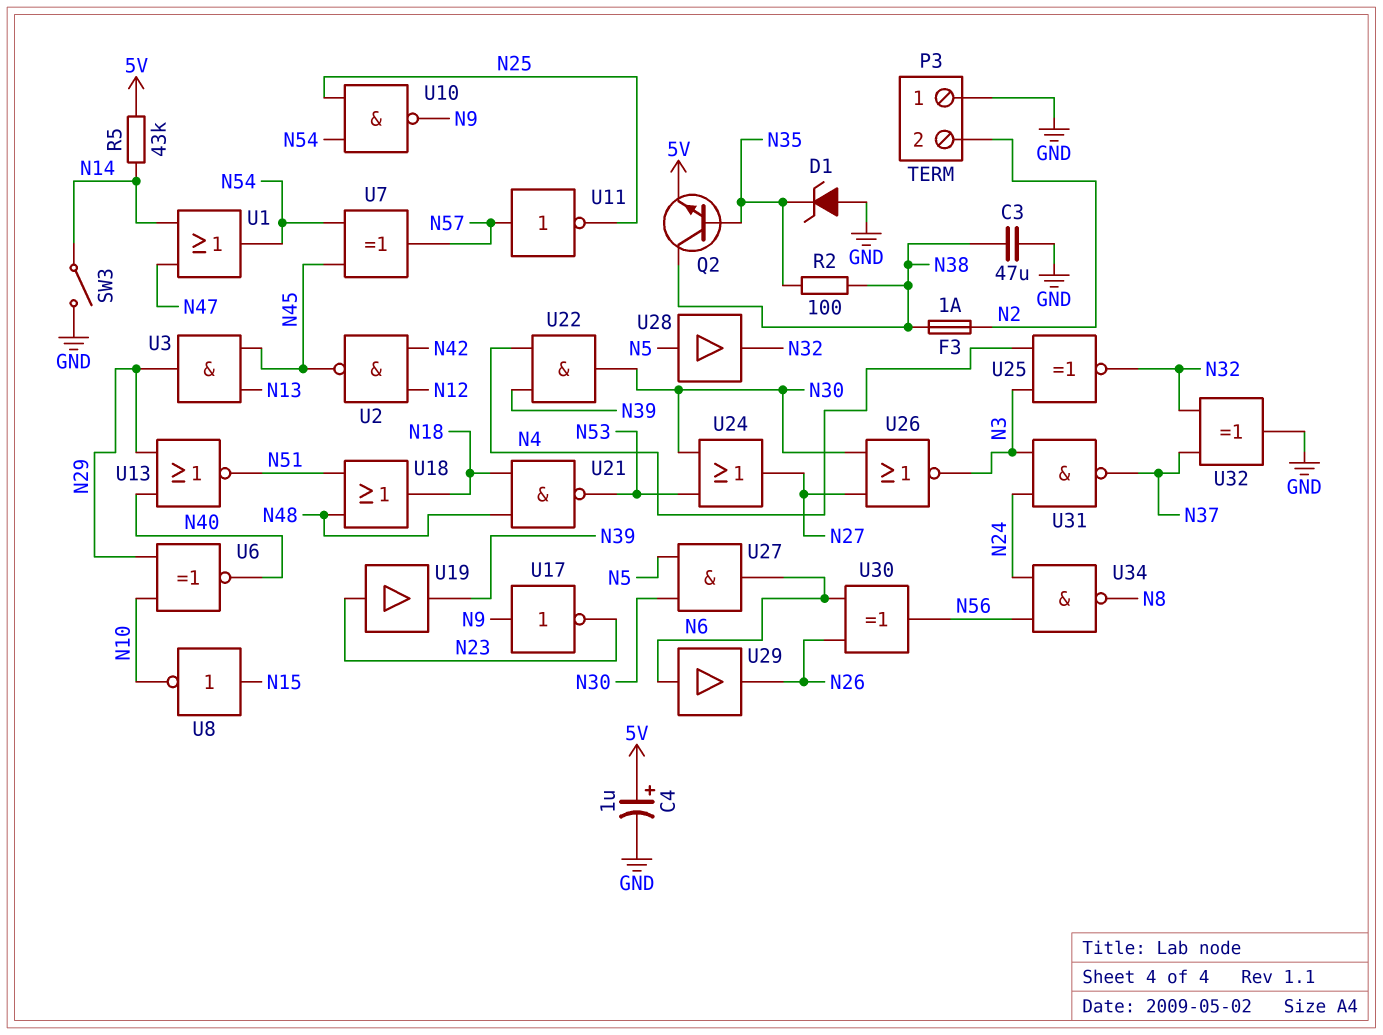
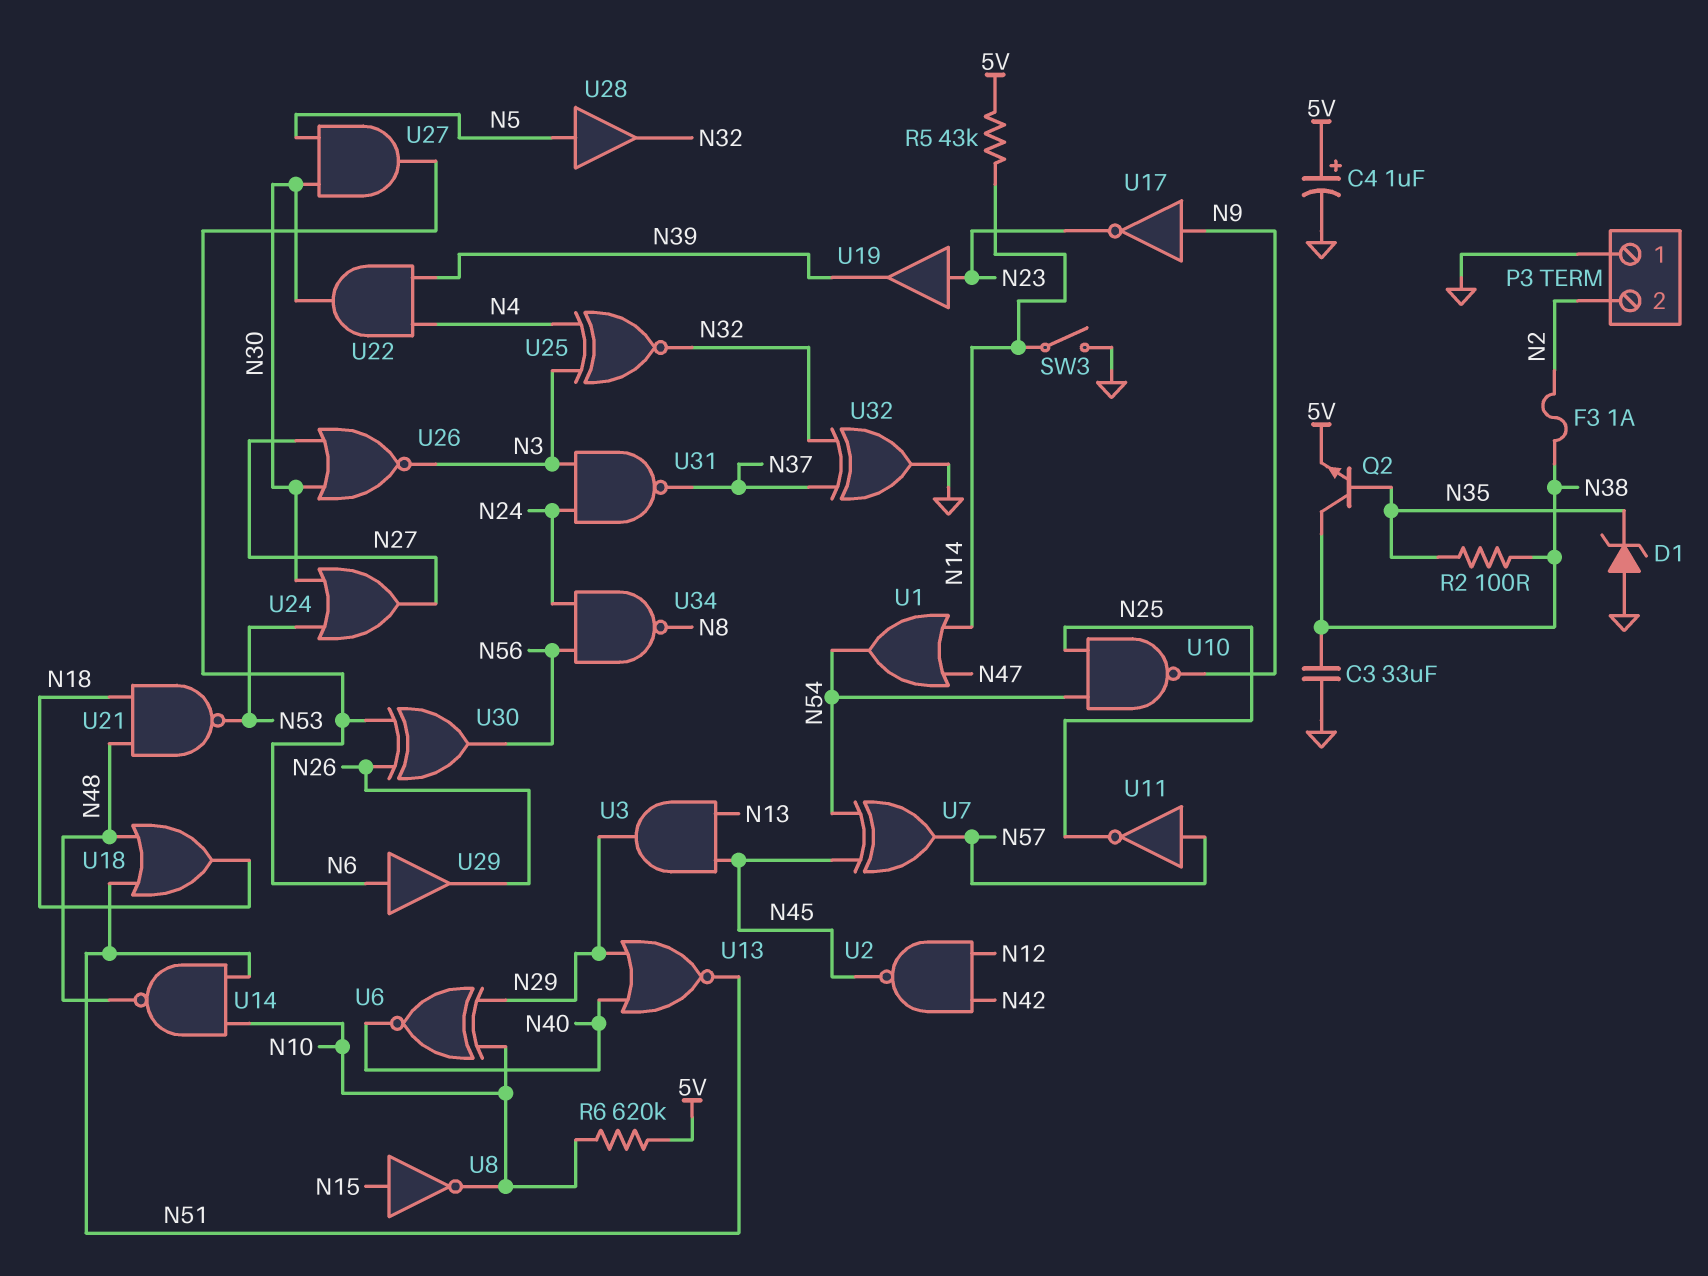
C3: 47uF (GND, N38) -> 33uF (GND, N38)
R6: none -> 620k (5V, N10)
U14: none -> NAND (in N10, in N51, out N48)

